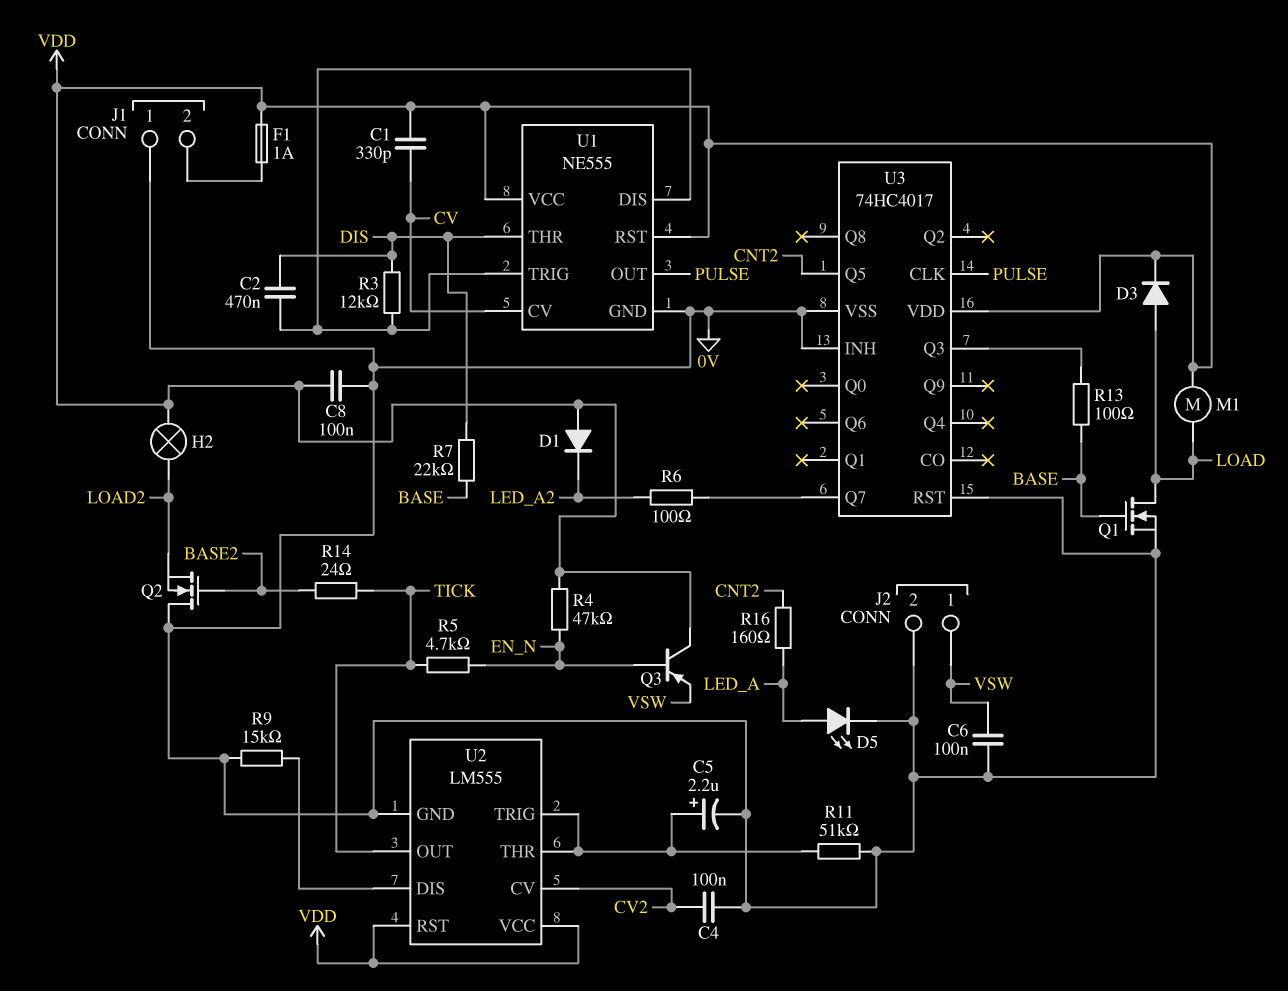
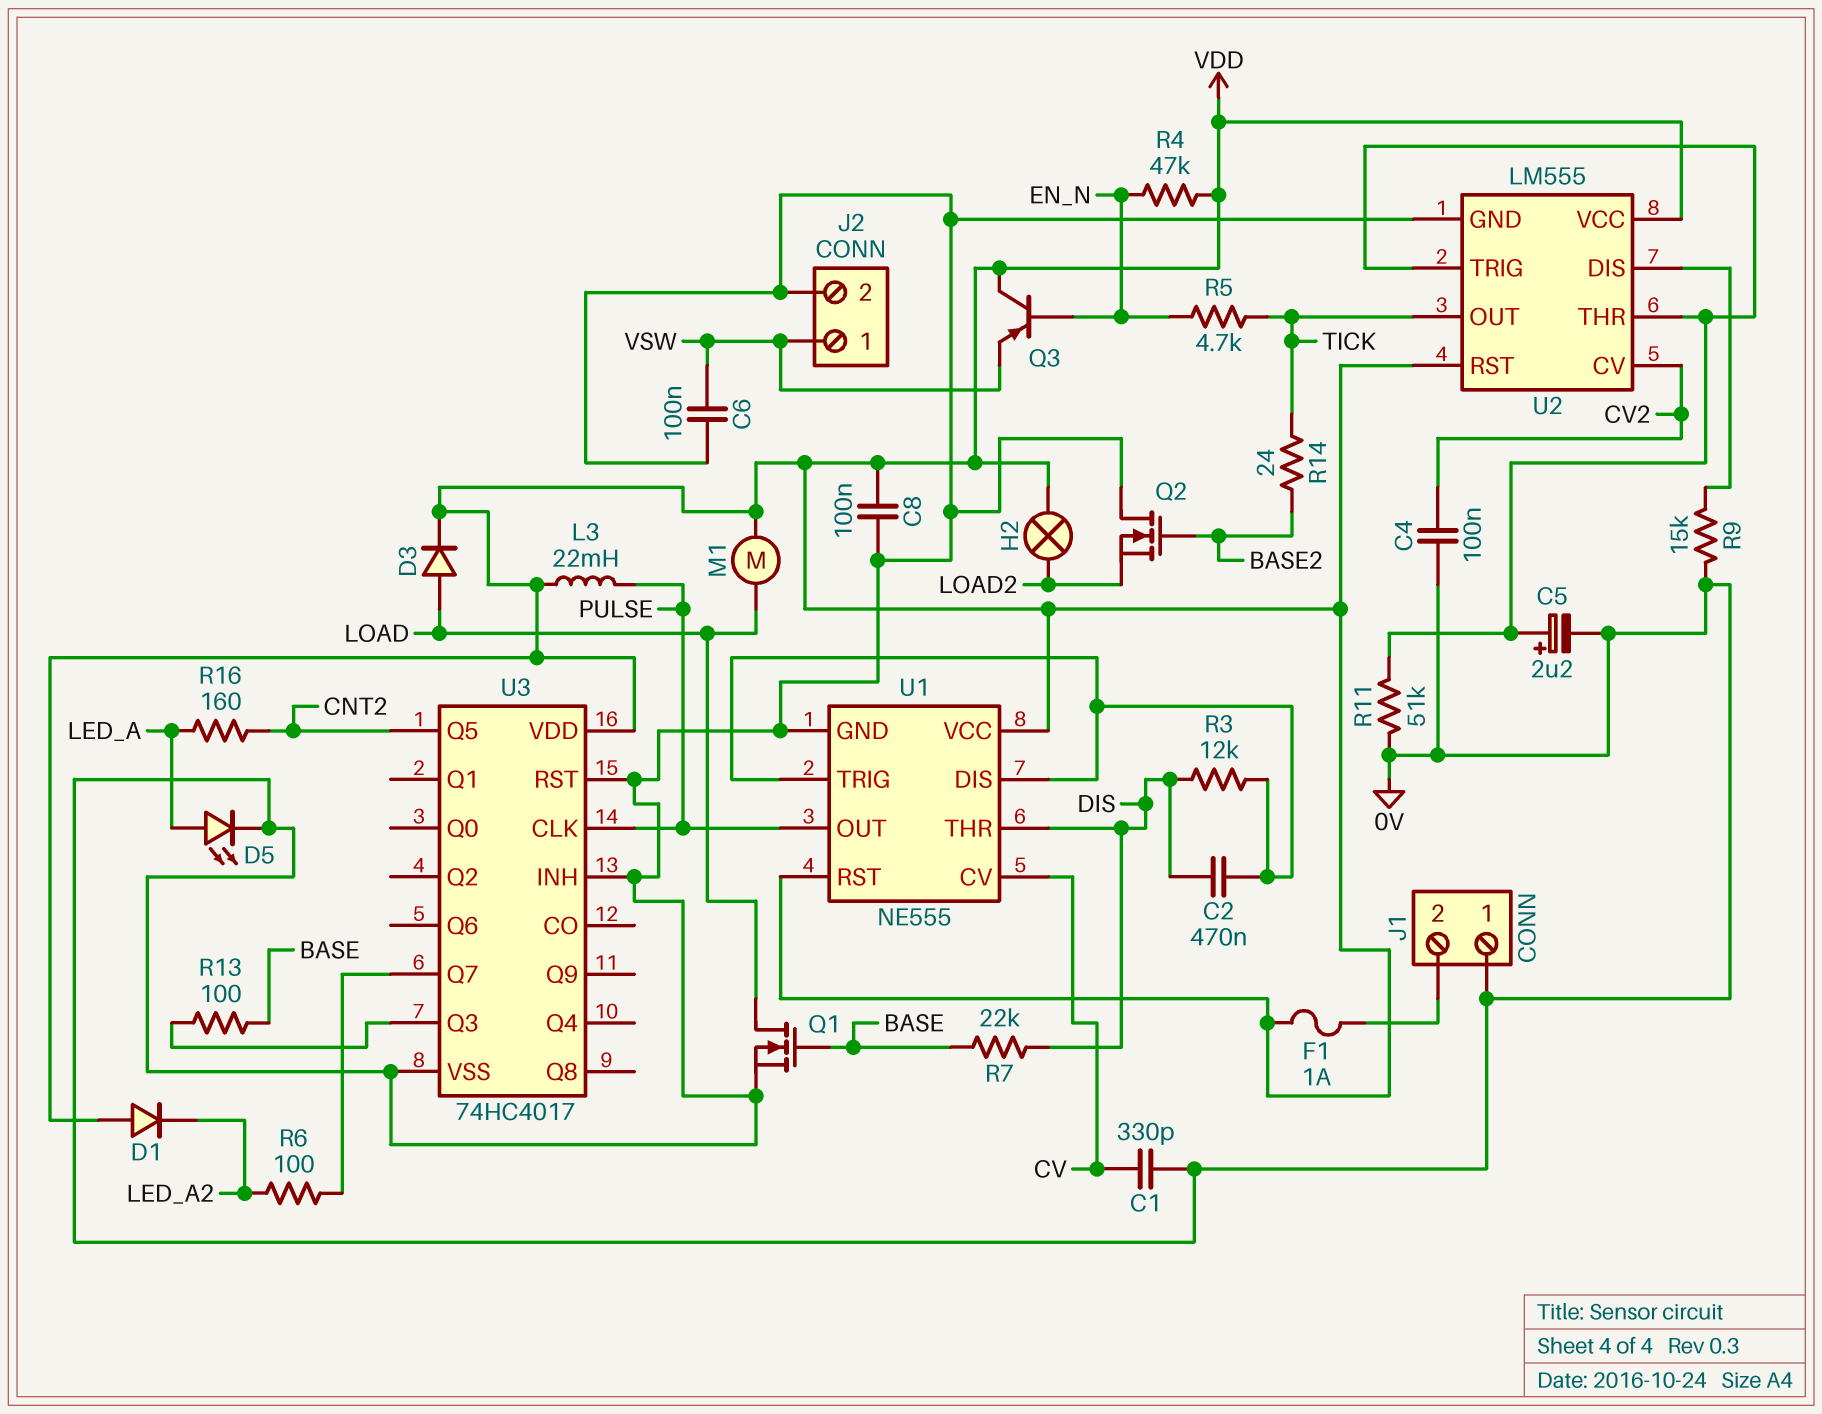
C1: 330pF (CV, VDD) -> 330pF (0V, CV)
L3: none -> 22mH (PULSE, VDD)

